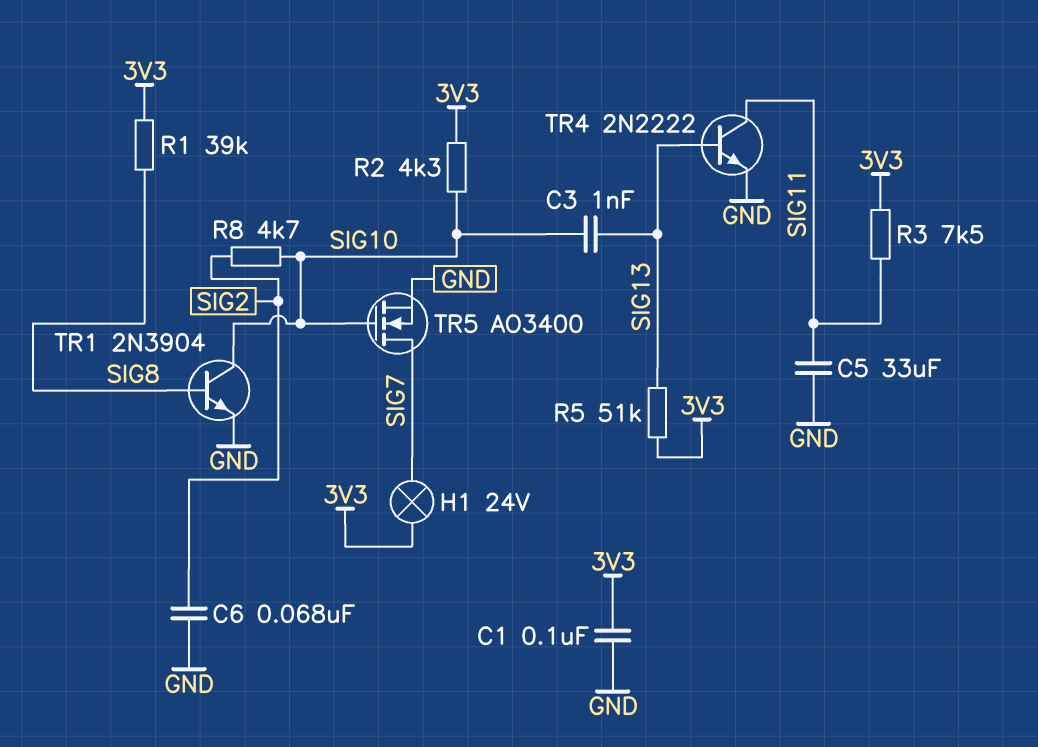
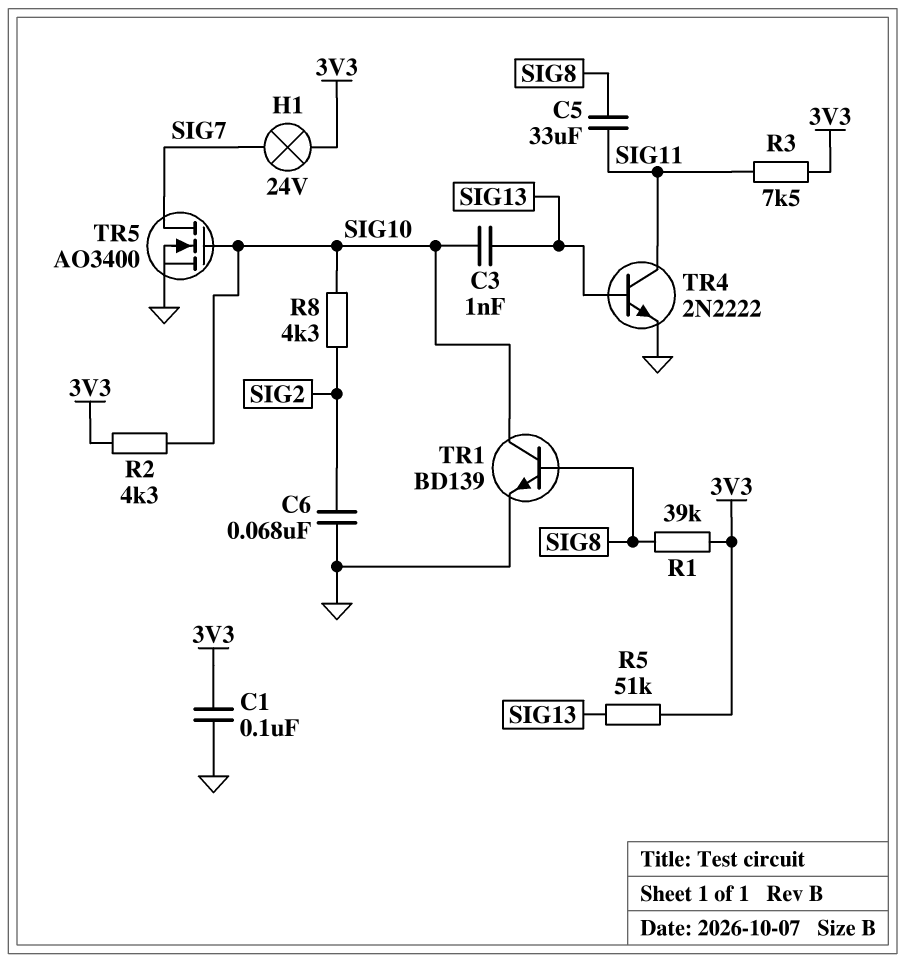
C5: 33uF (GND, SIG11) -> 33uF (SIG8, SIG11)
R8: 4.7k (SIG2, SIG10) -> 4.3k (SIG2, SIG10)
TR1: NPN 2N3904 (B SIG8, C SIG10, E GND) -> NPN BD139 (B SIG8, C SIG10, E GND)

